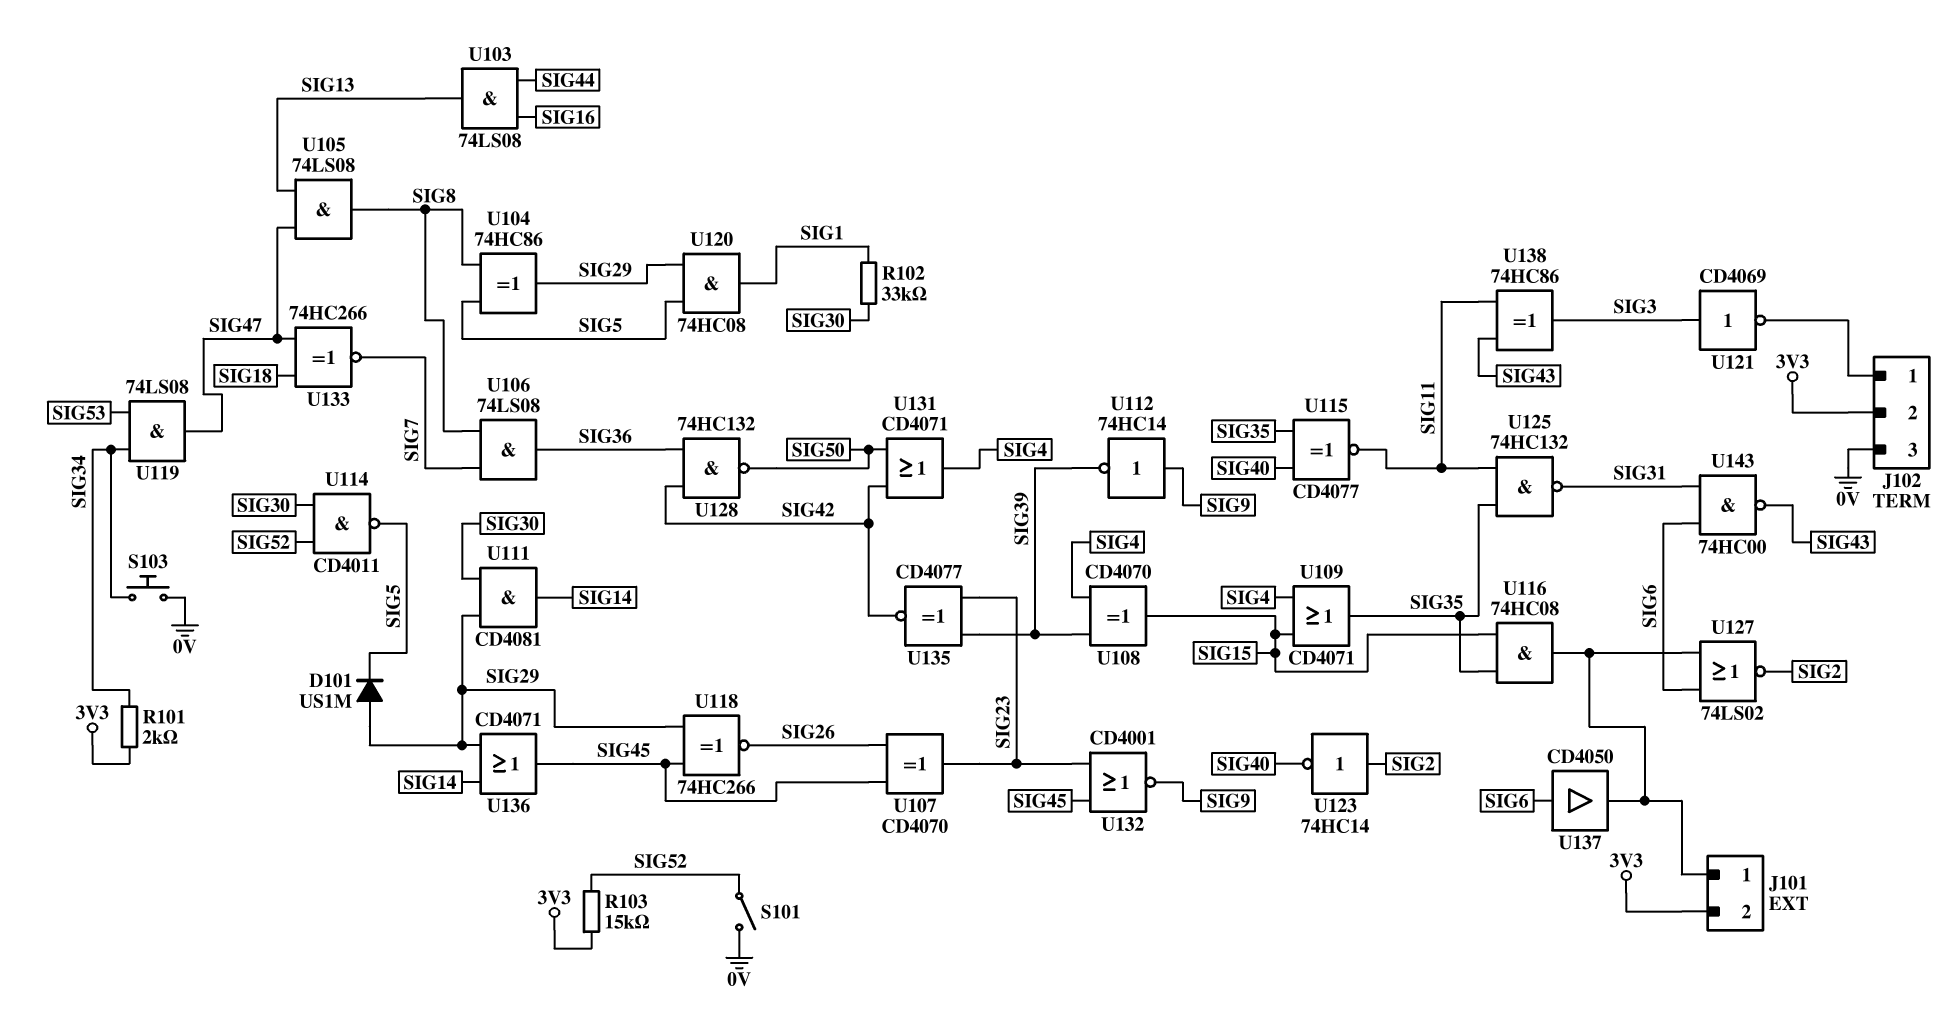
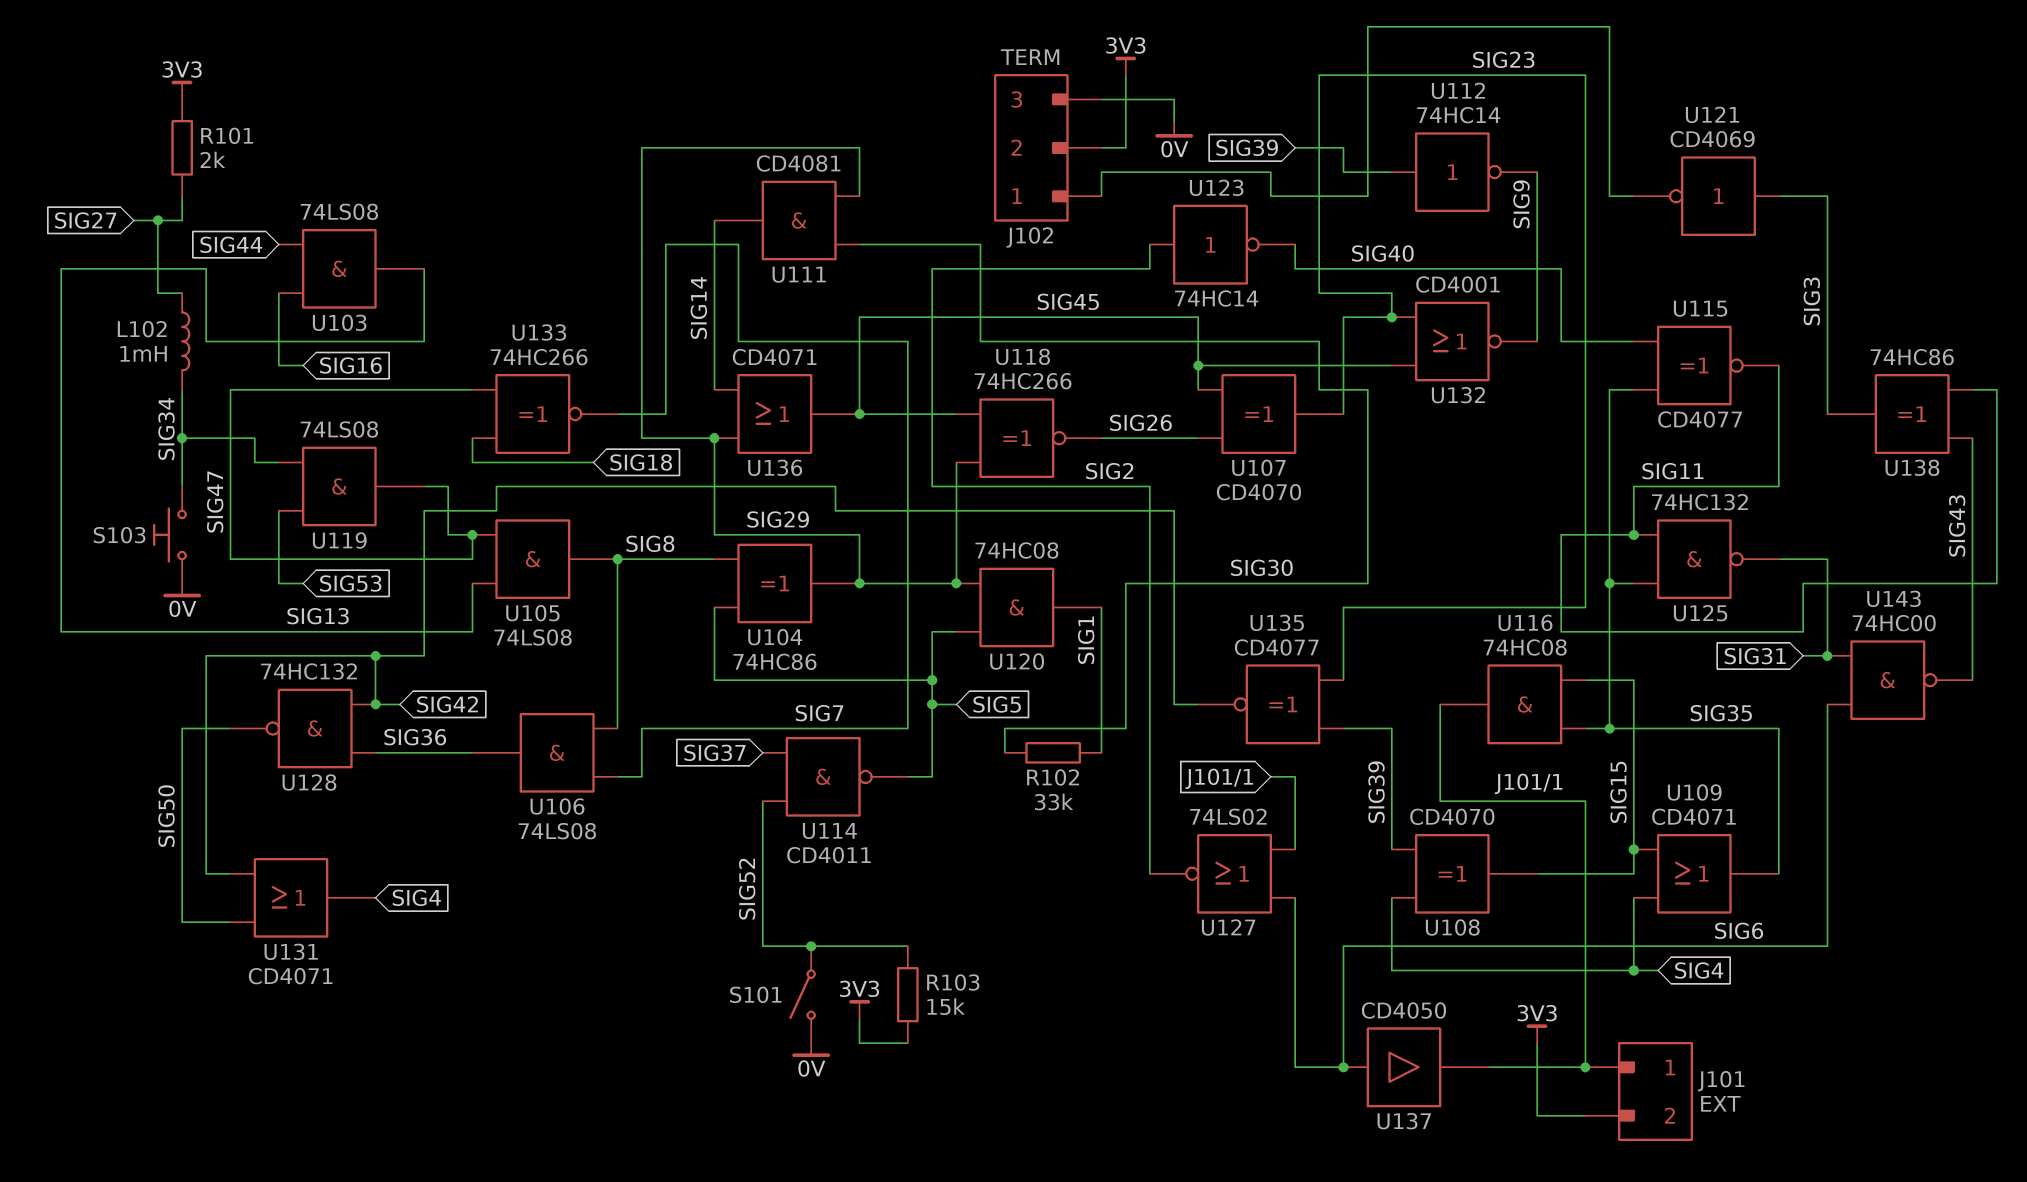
D101: diode US1M (A SIG29, K SIG5) -> none
L102: none -> 1mH (SIG27, SIG34)
R101: 2k (3V3, SIG34) -> 2k (3V3, SIG27)
U112: NOT 74HC14 (in SIG9, out SIG39) -> NOT 74HC14 (in SIG39, out SIG9)
U114: NAND CD4011 (in SIG30, in SIG52, out SIG5) -> NAND CD4011 (in SIG37, in SIG52, out SIG5)

